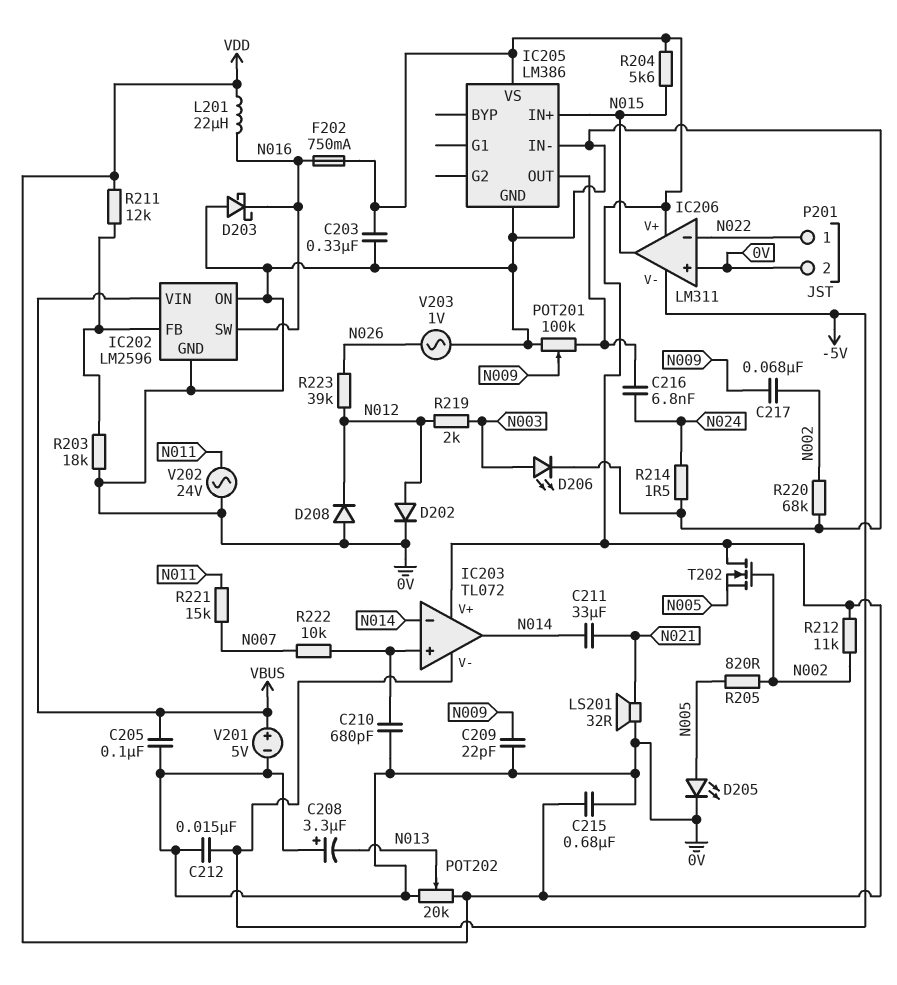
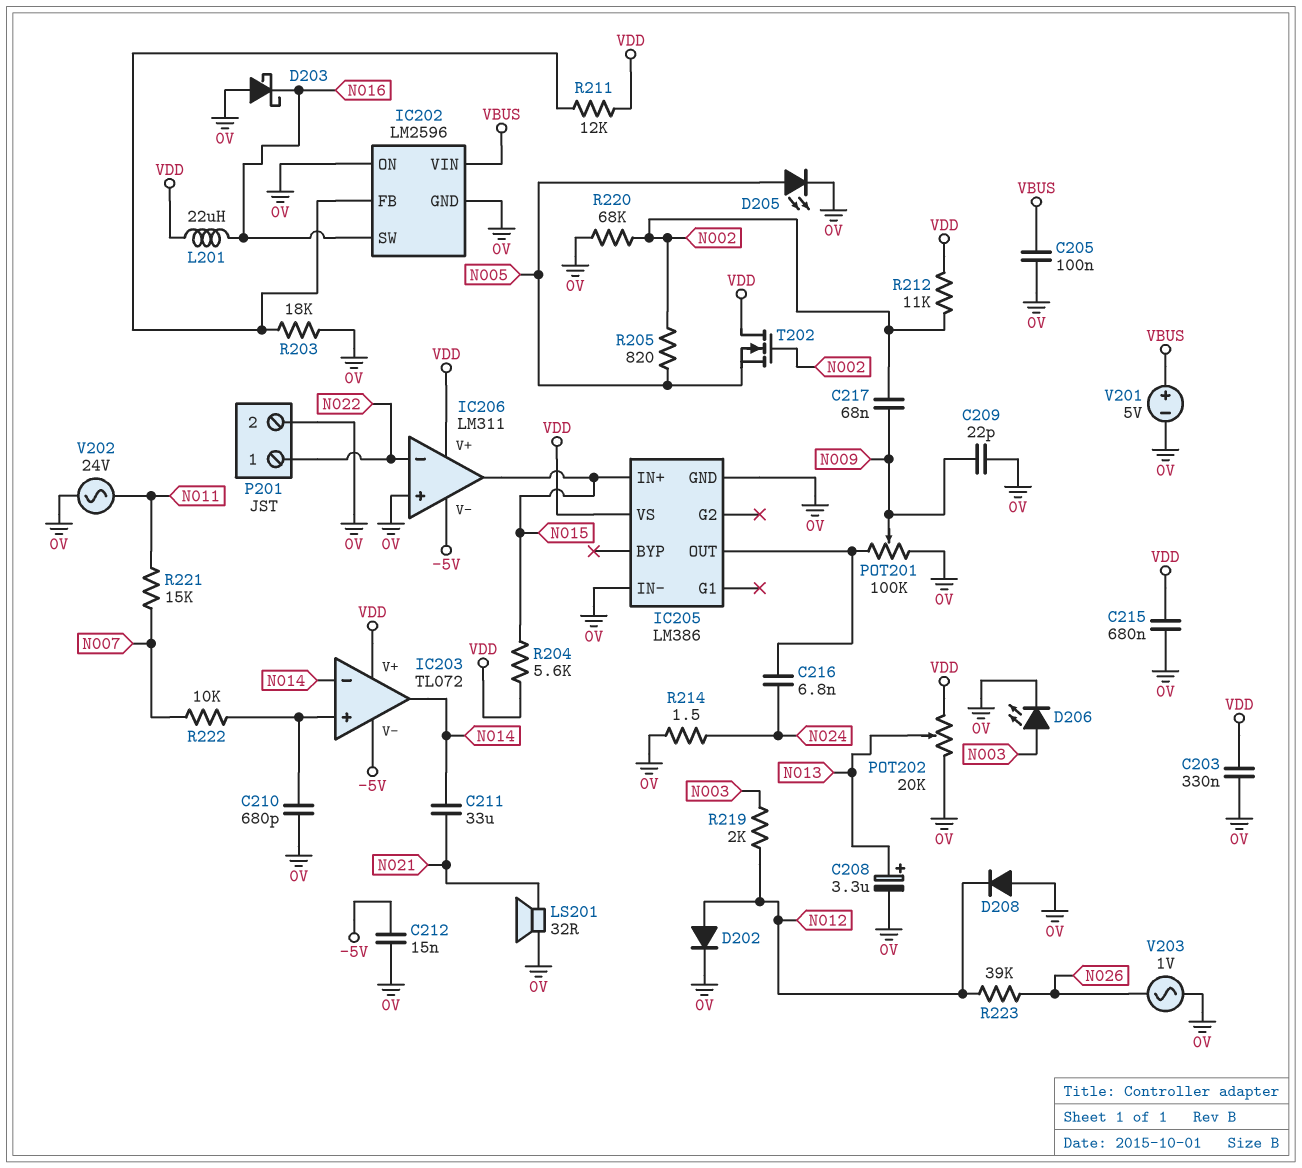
C208: 3.3uF (plus 0V, minus N013) -> 3.3uF (plus N013, minus 0V)
F202: 750mA (N016, VDD) -> none

